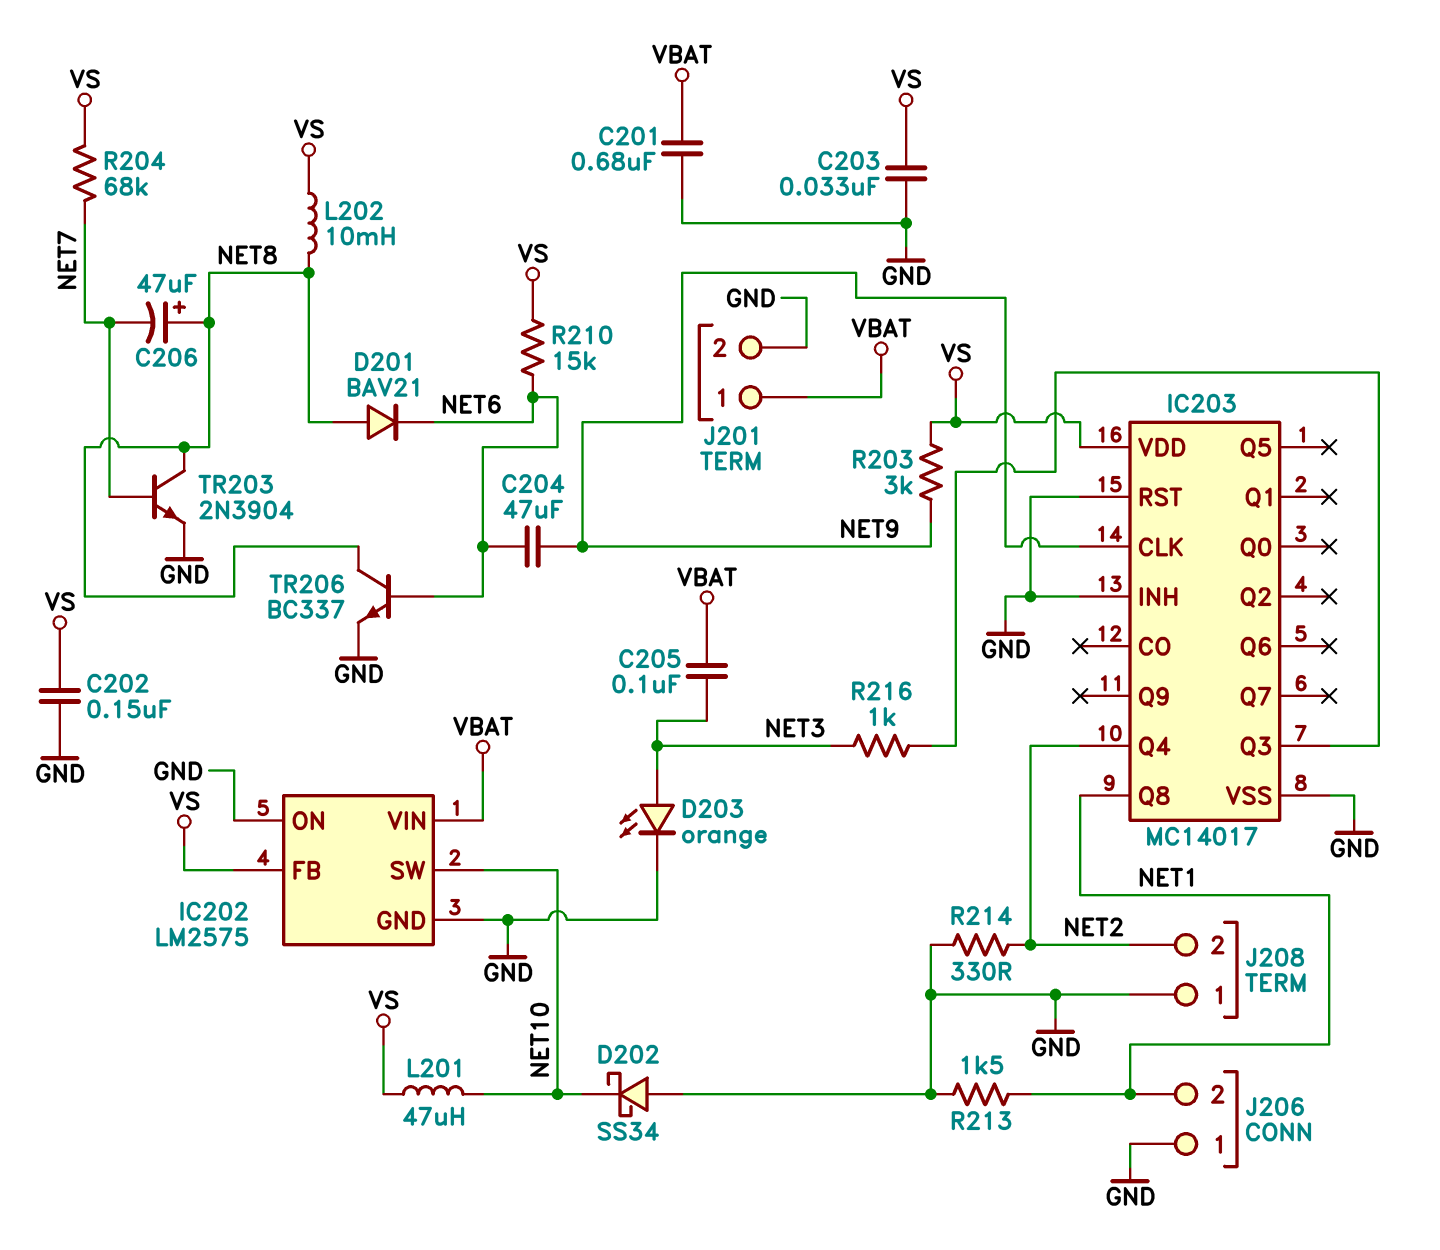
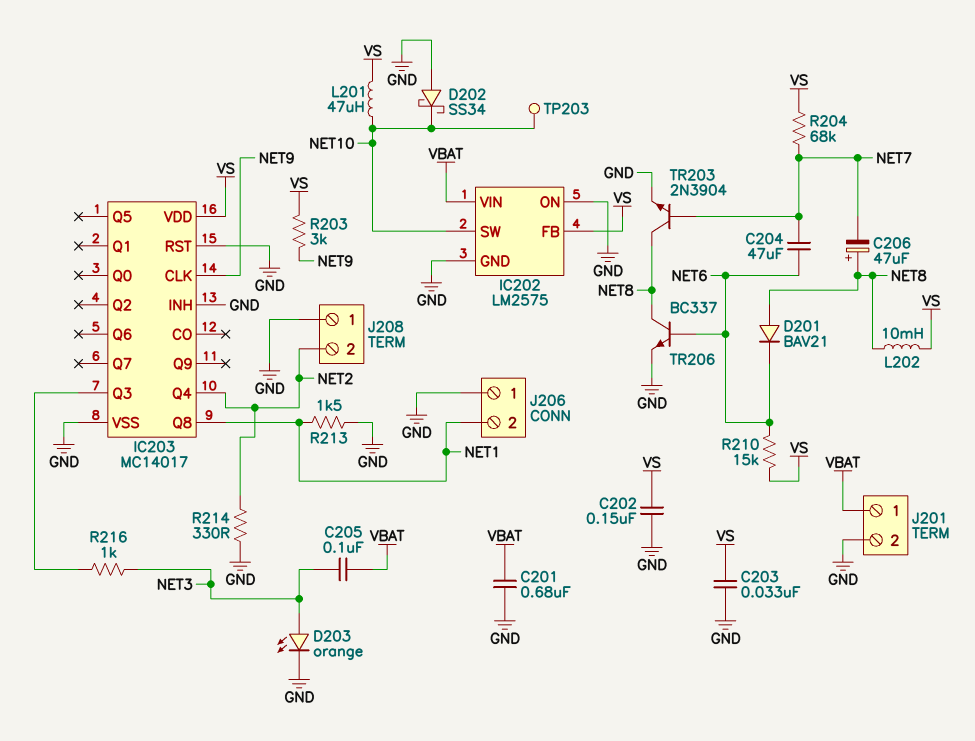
C204: 47uF (NET6, NET9) -> 47uF (NET6, NET7)
TP203: none -> test point (NET10)

